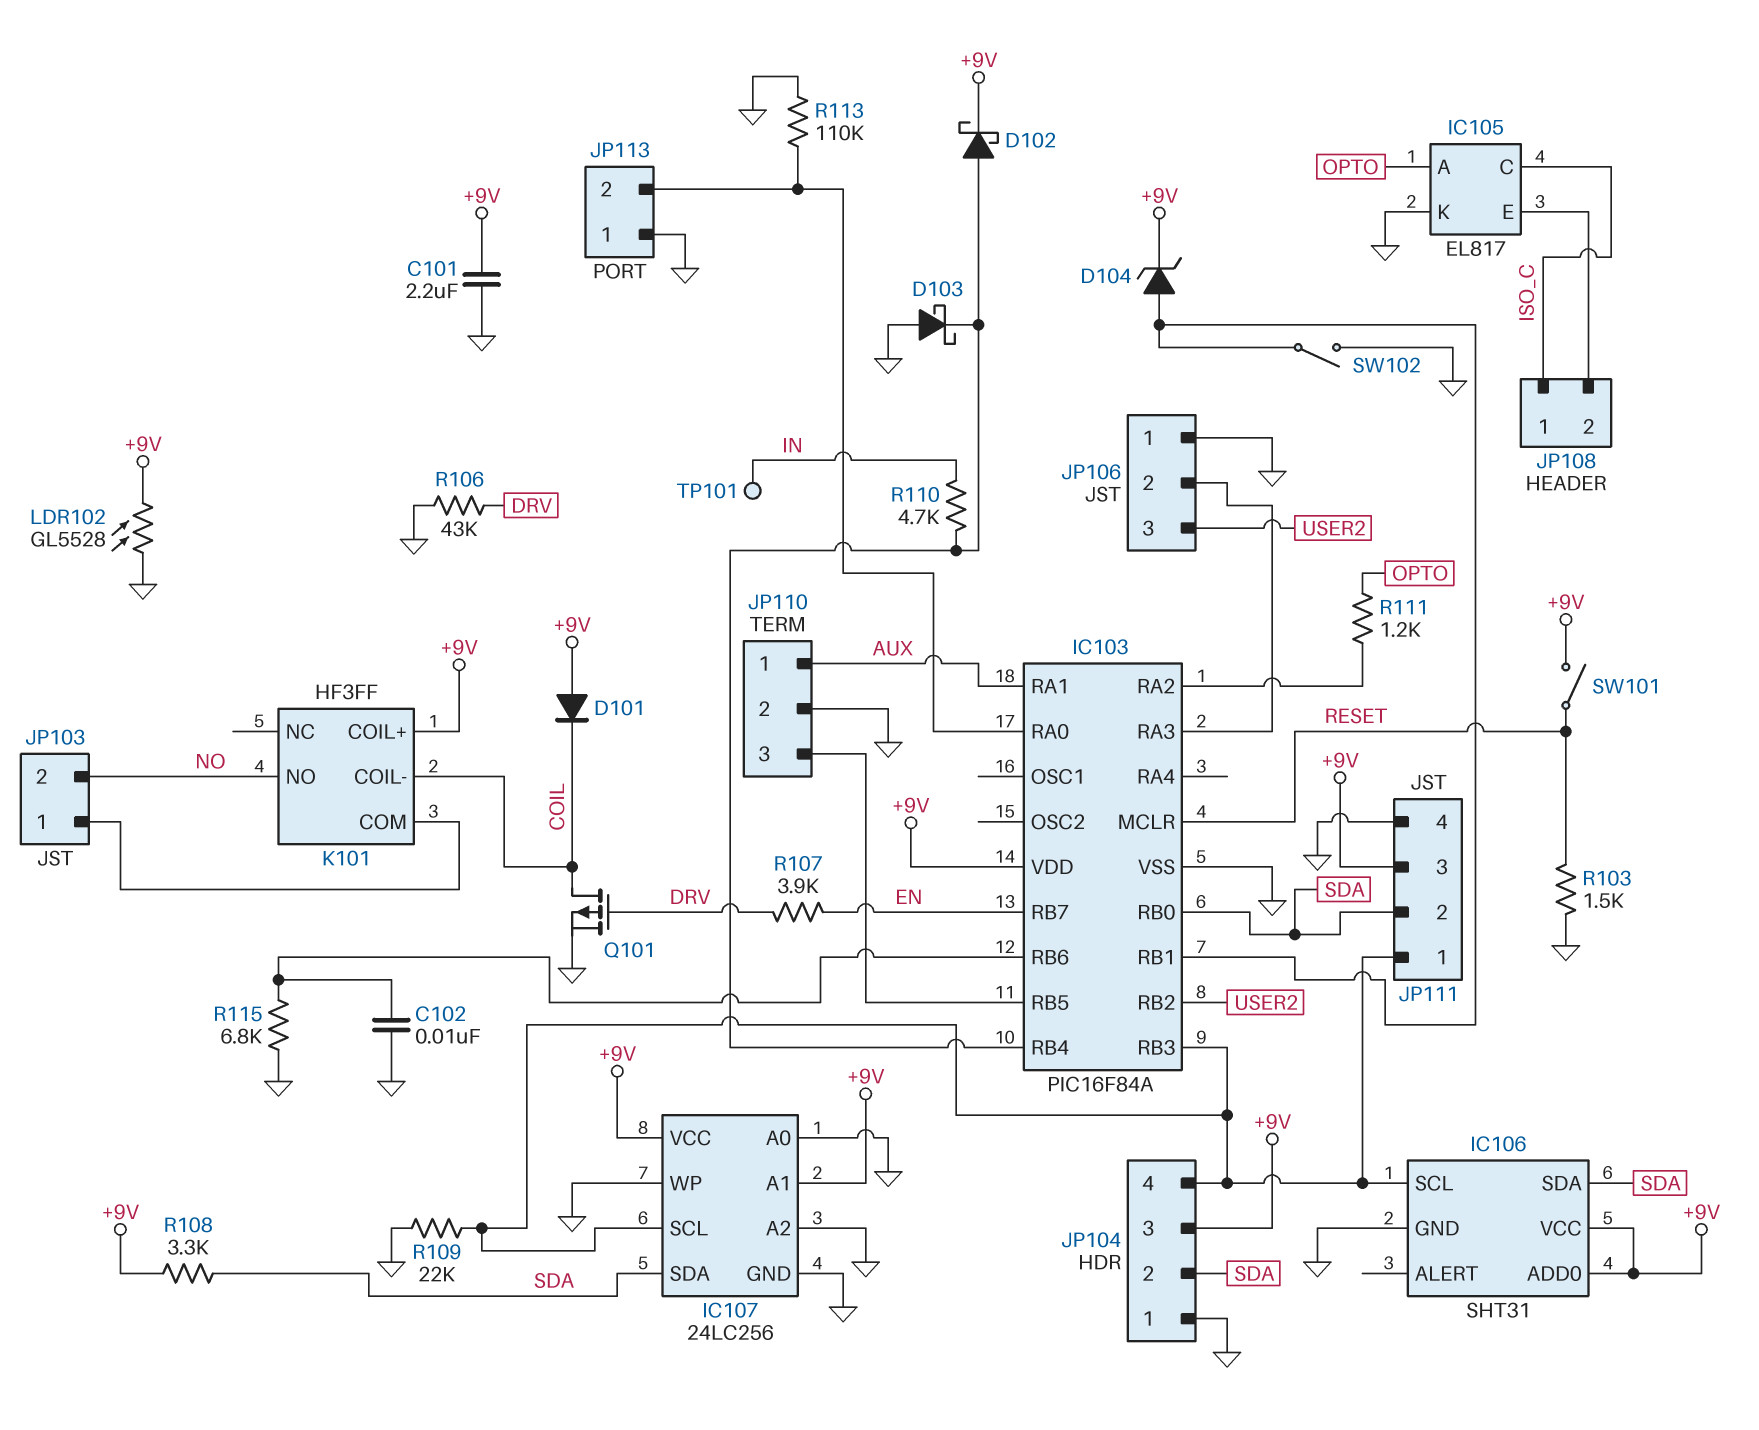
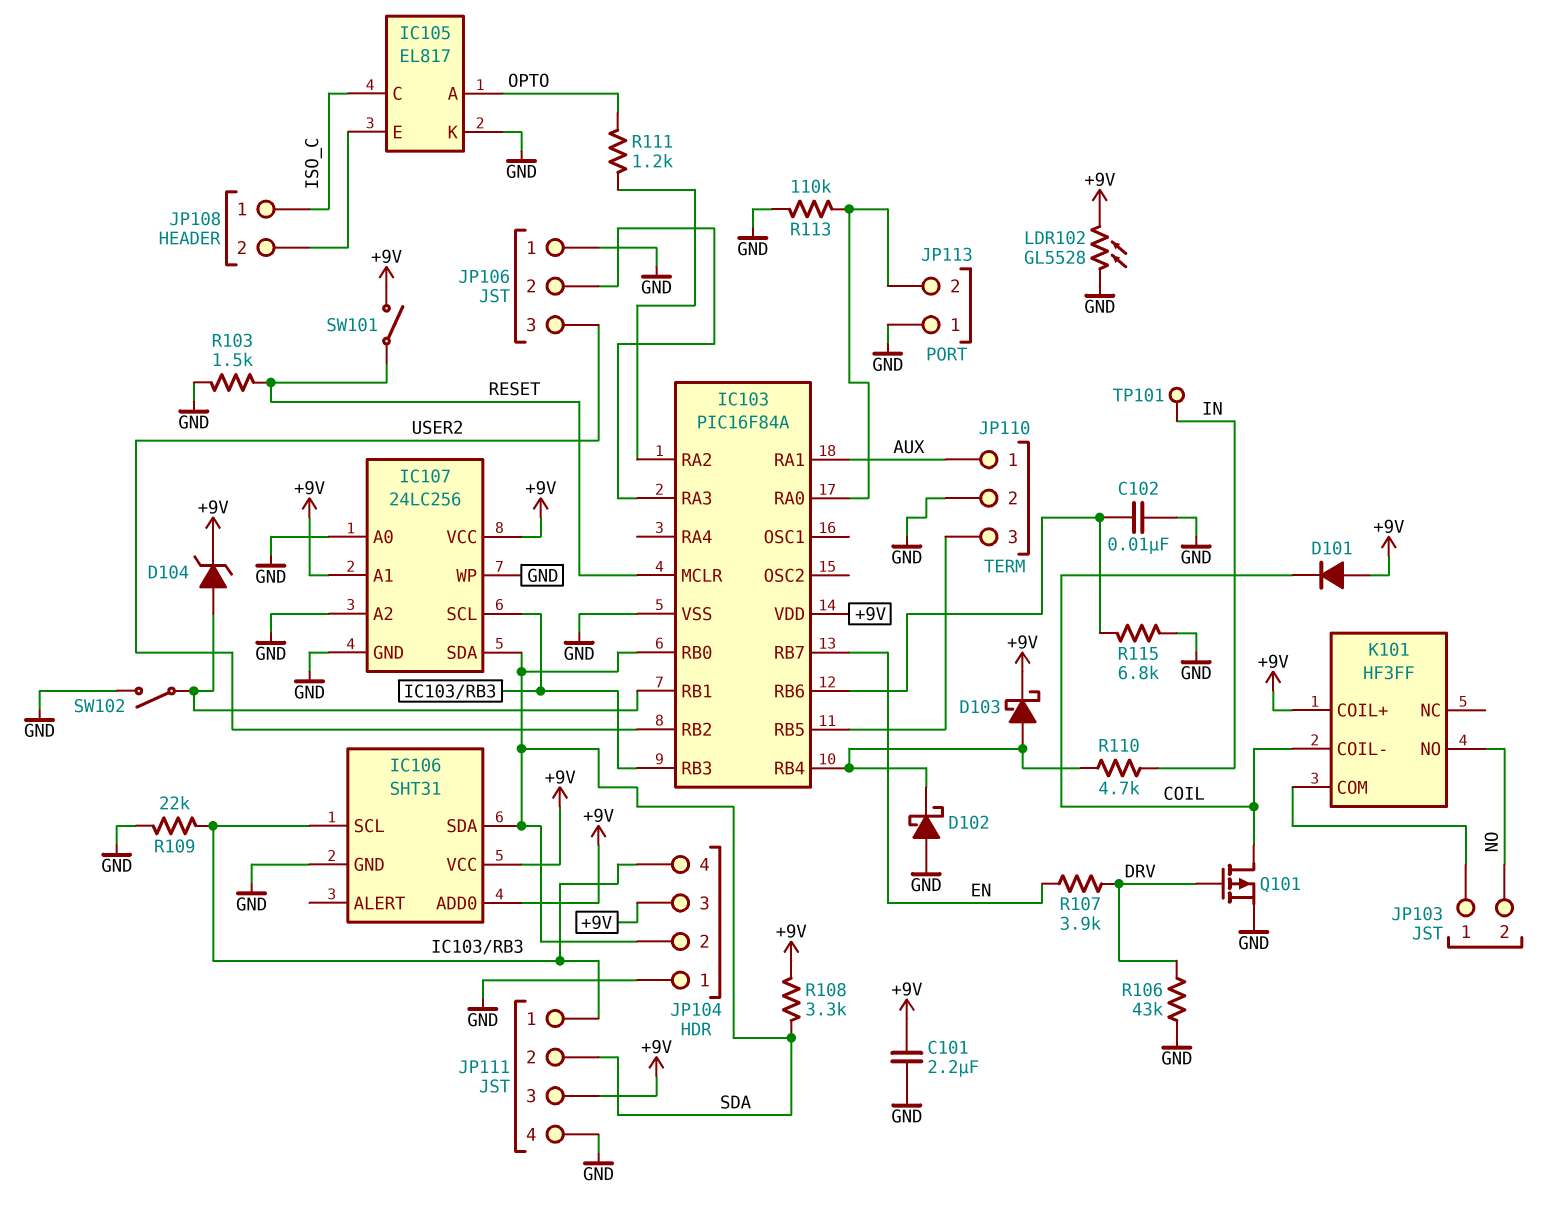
D102: schottky (A IC103/RB4, K +9V) -> schottky (A GND, K IC103/RB4)
D103: schottky (A GND, K IC103/RB4) -> schottky (A IC103/RB4, K +9V)

